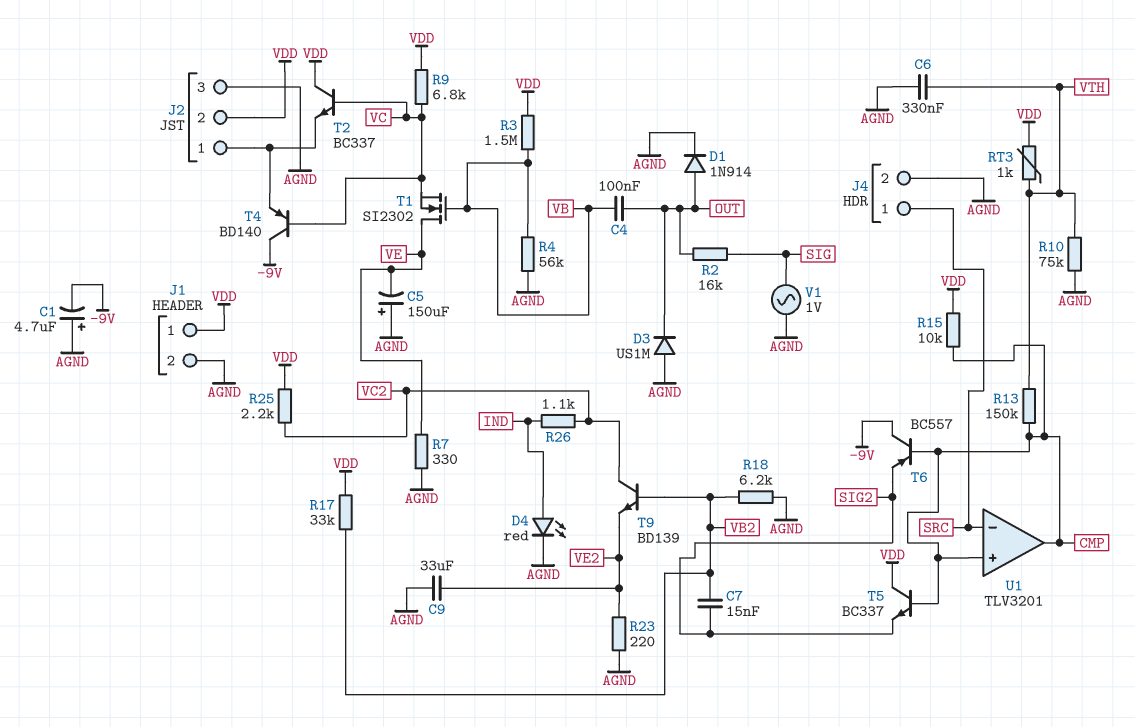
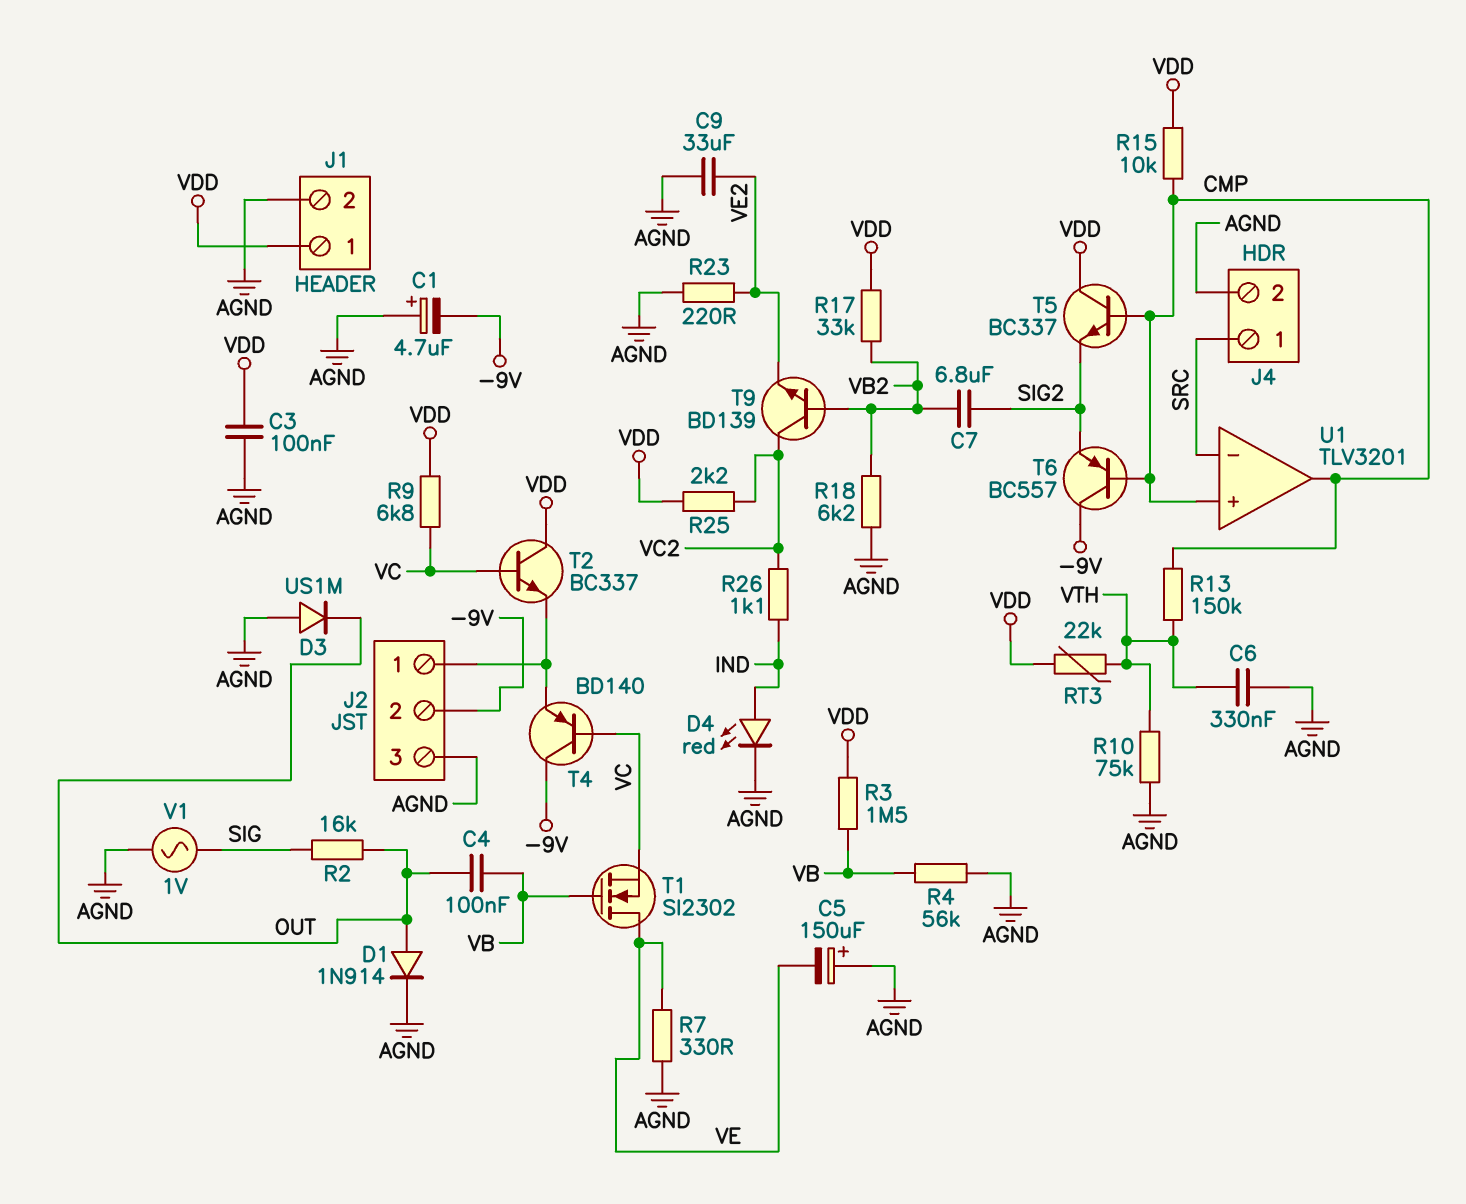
C3: none -> 100nF (AGND, VDD)
C7: 15nF (SIG2, VB2) -> 6.8uF (SIG2, VB2)
J2 pin 2: VDD -> -9V
RT3: 1k (VDD, VTH) -> 22k (VDD, VTH)

